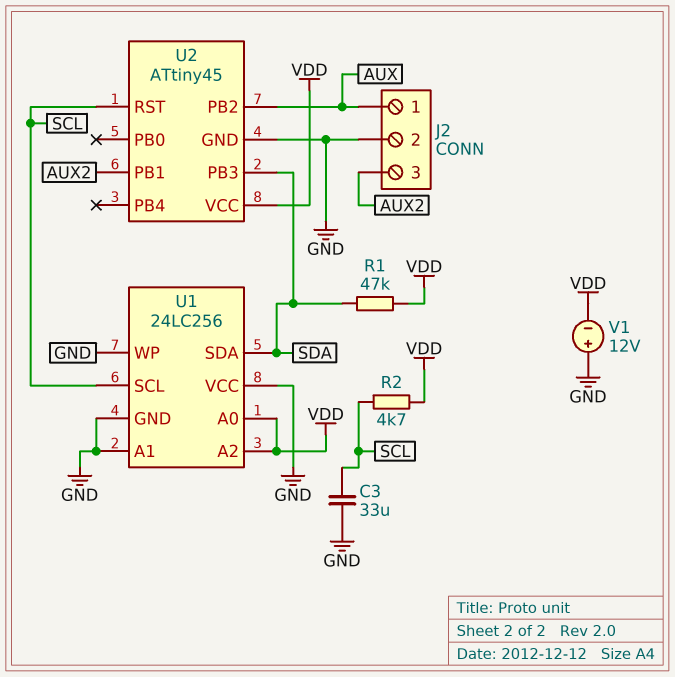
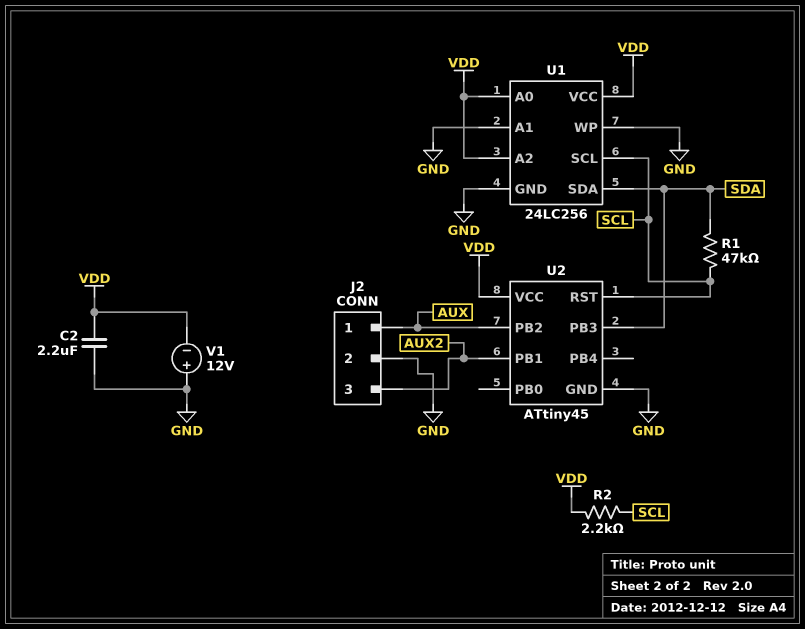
C2: none -> 2.2uF (GND, VDD)
C3: 33uF (GND, SCL) -> none
R1: 47k (SDA, VDD) -> 47k (SCL, SDA)
R2: 4.7k (SCL, VDD) -> 2.2k (SCL, VDD)
U1 pin VCC: GND -> VDD

